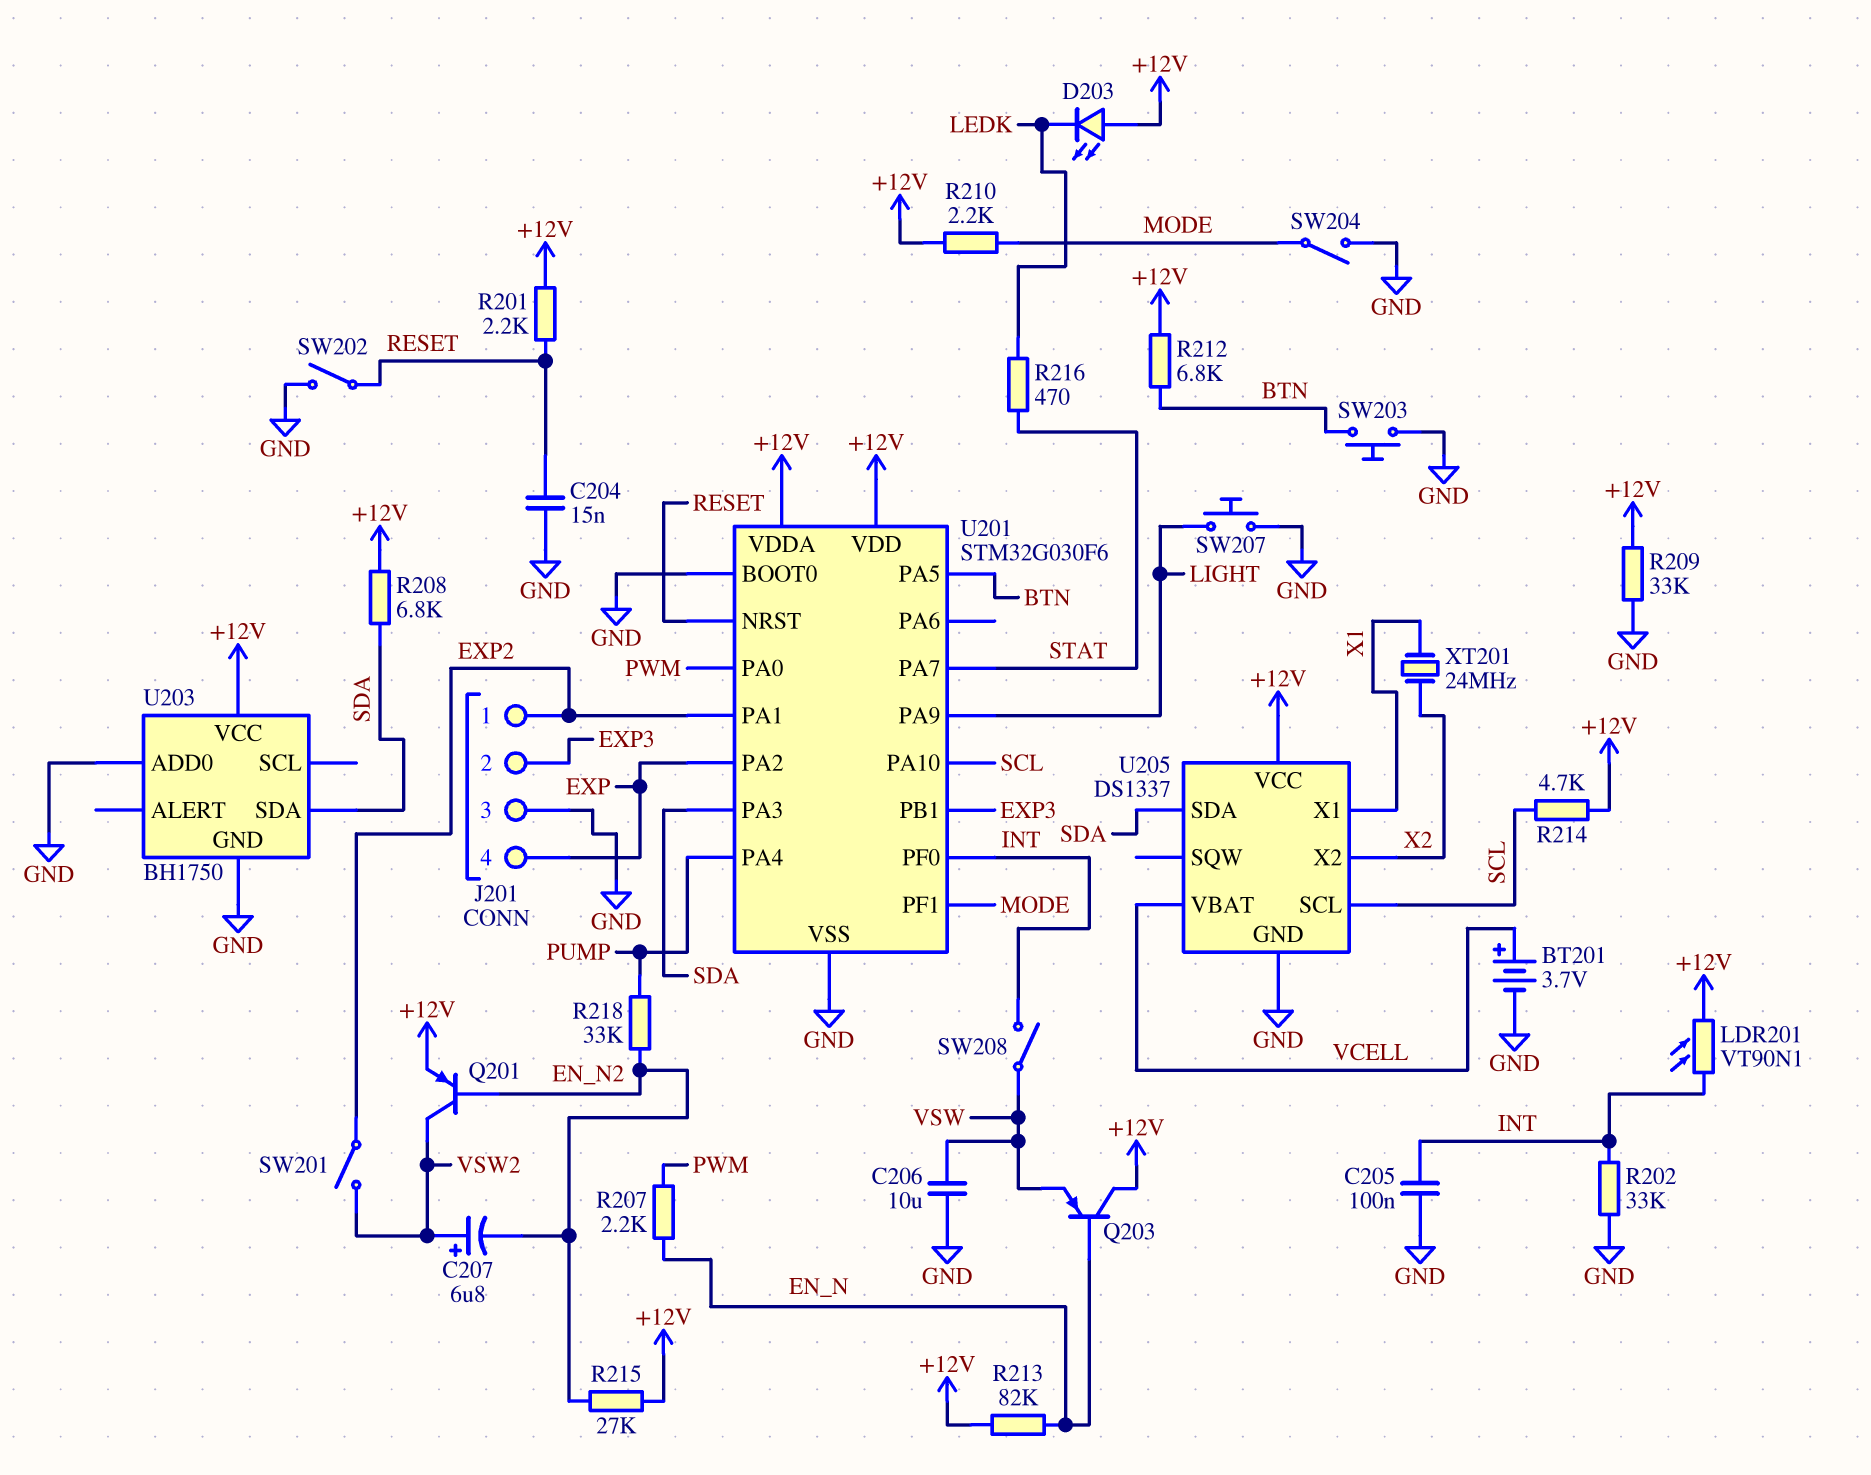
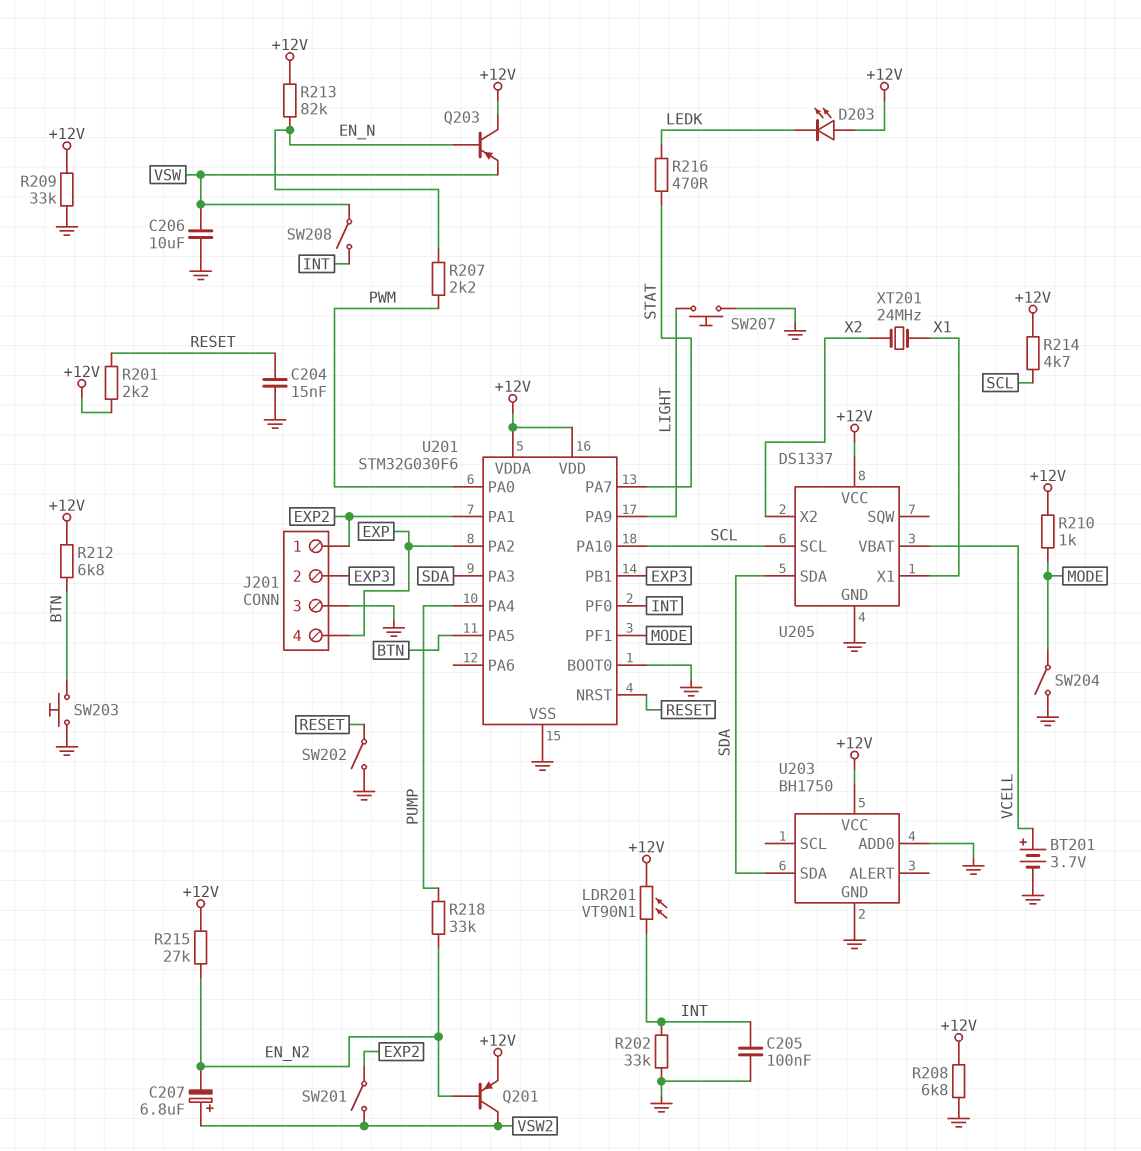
R208: 6.8k (+12V, SDA) -> 6.8k (+12V, GND)
R210: 2.2k (+12V, MODE) -> 1k (+12V, MODE)

